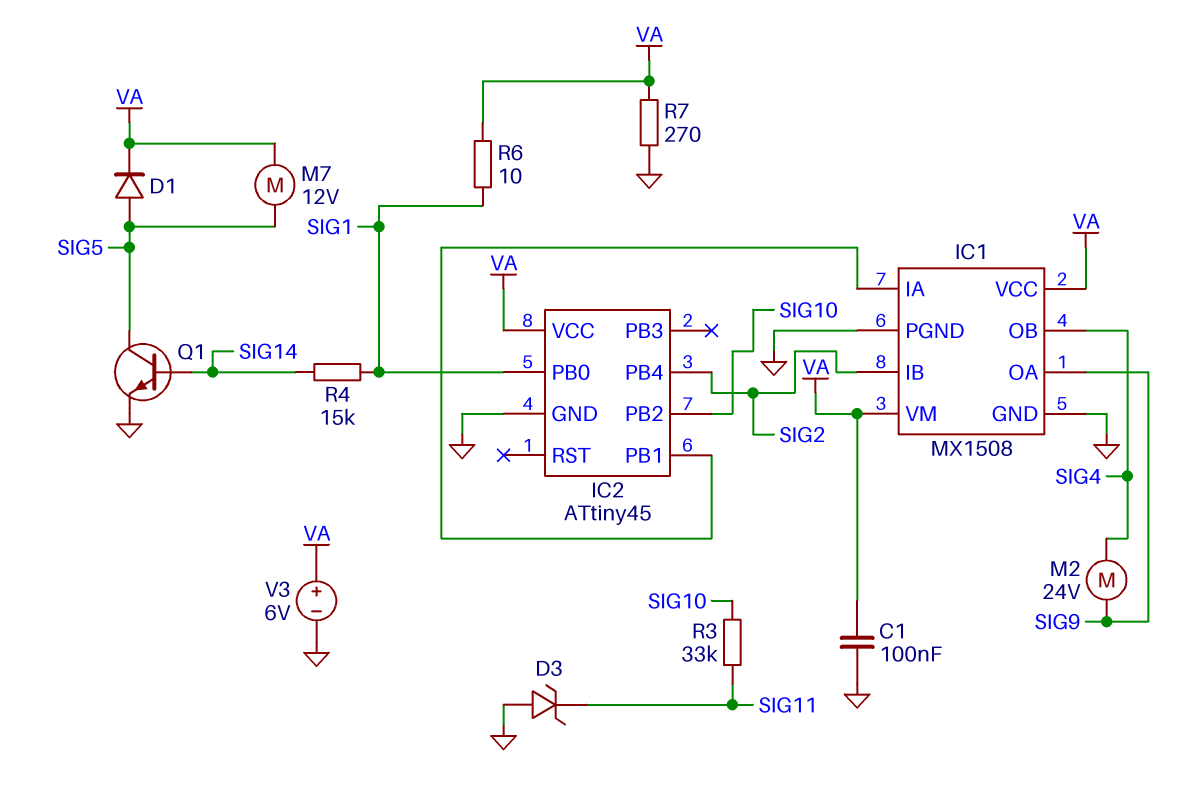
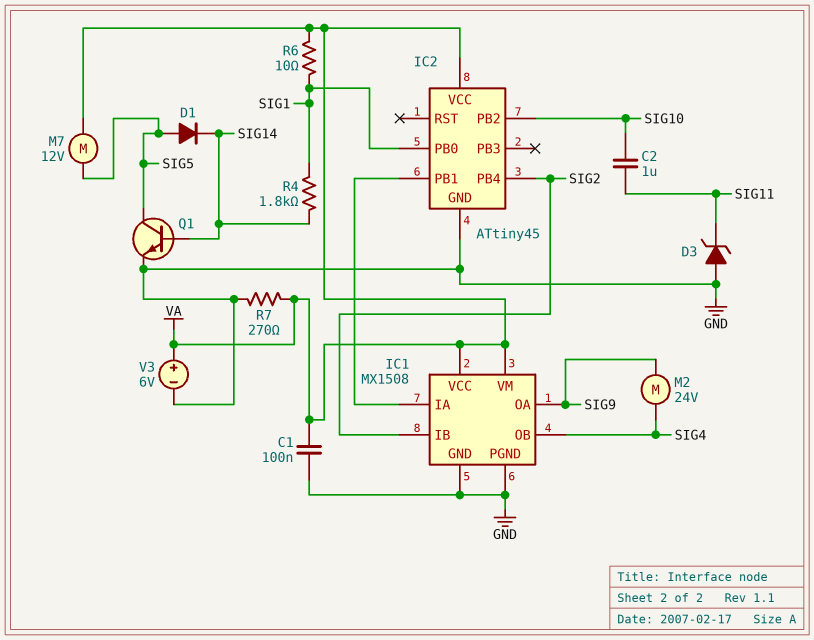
C2: none -> 1uF (SIG10, SIG11)
D1: diode (A SIG5, K VA) -> diode (A SIG5, K SIG14)
R3: 33k (SIG10, SIG11) -> none
R4: 15k (SIG1, SIG14) -> 1.8k (SIG1, SIG14)

